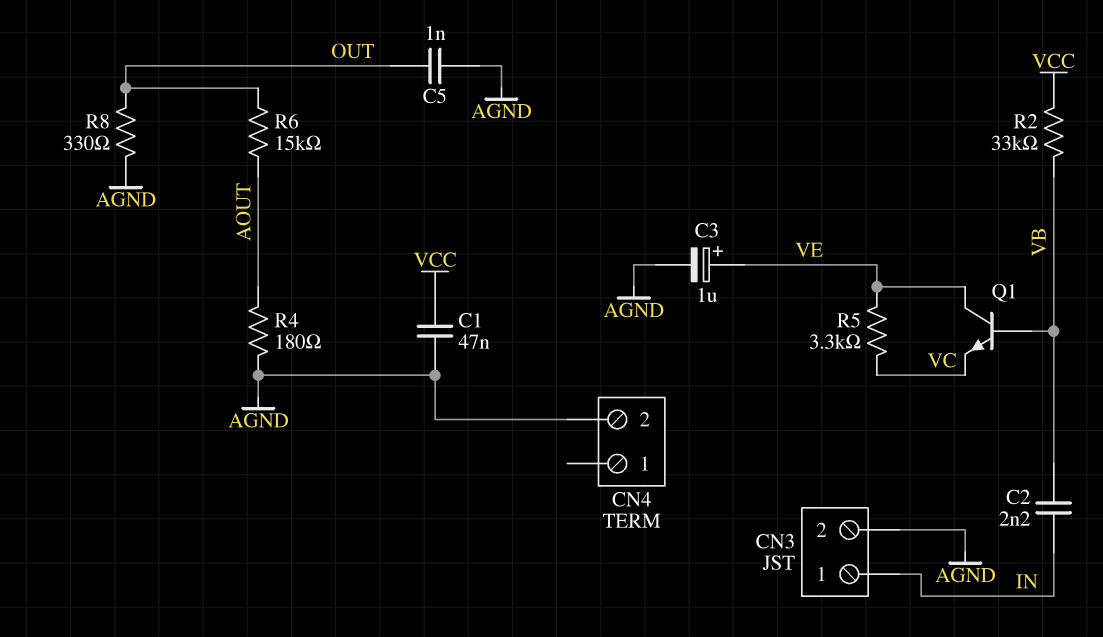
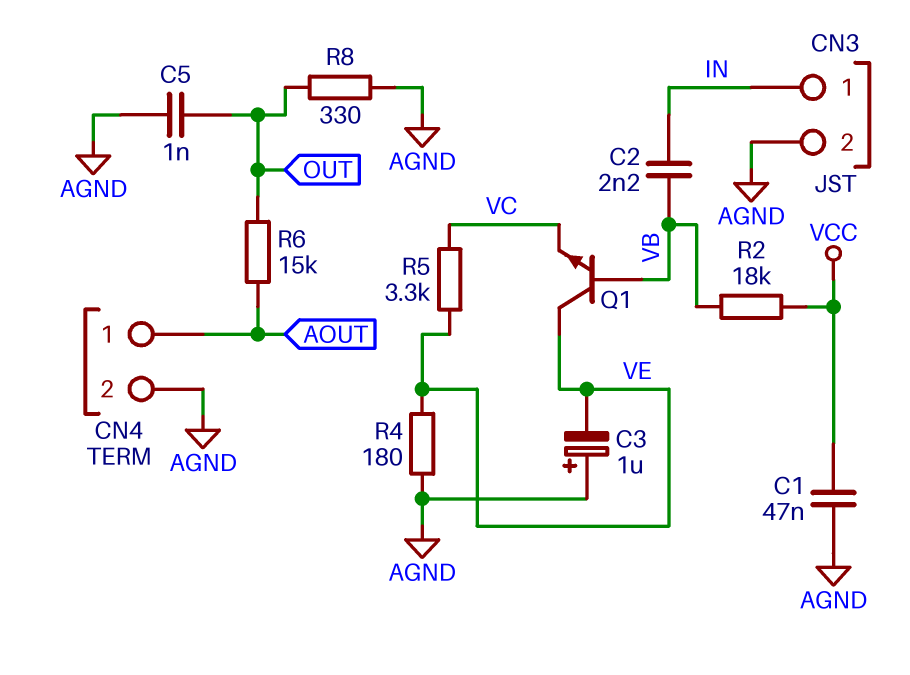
C3: 1uF (plus VE, minus AGND) -> 1uF (plus AGND, minus VE)
CN4 pin 1: none -> AOUT
R2: 33k (VB, VCC) -> 18k (VB, VCC)
R4: 180 (AGND, AOUT) -> 180 (AGND, VE)

